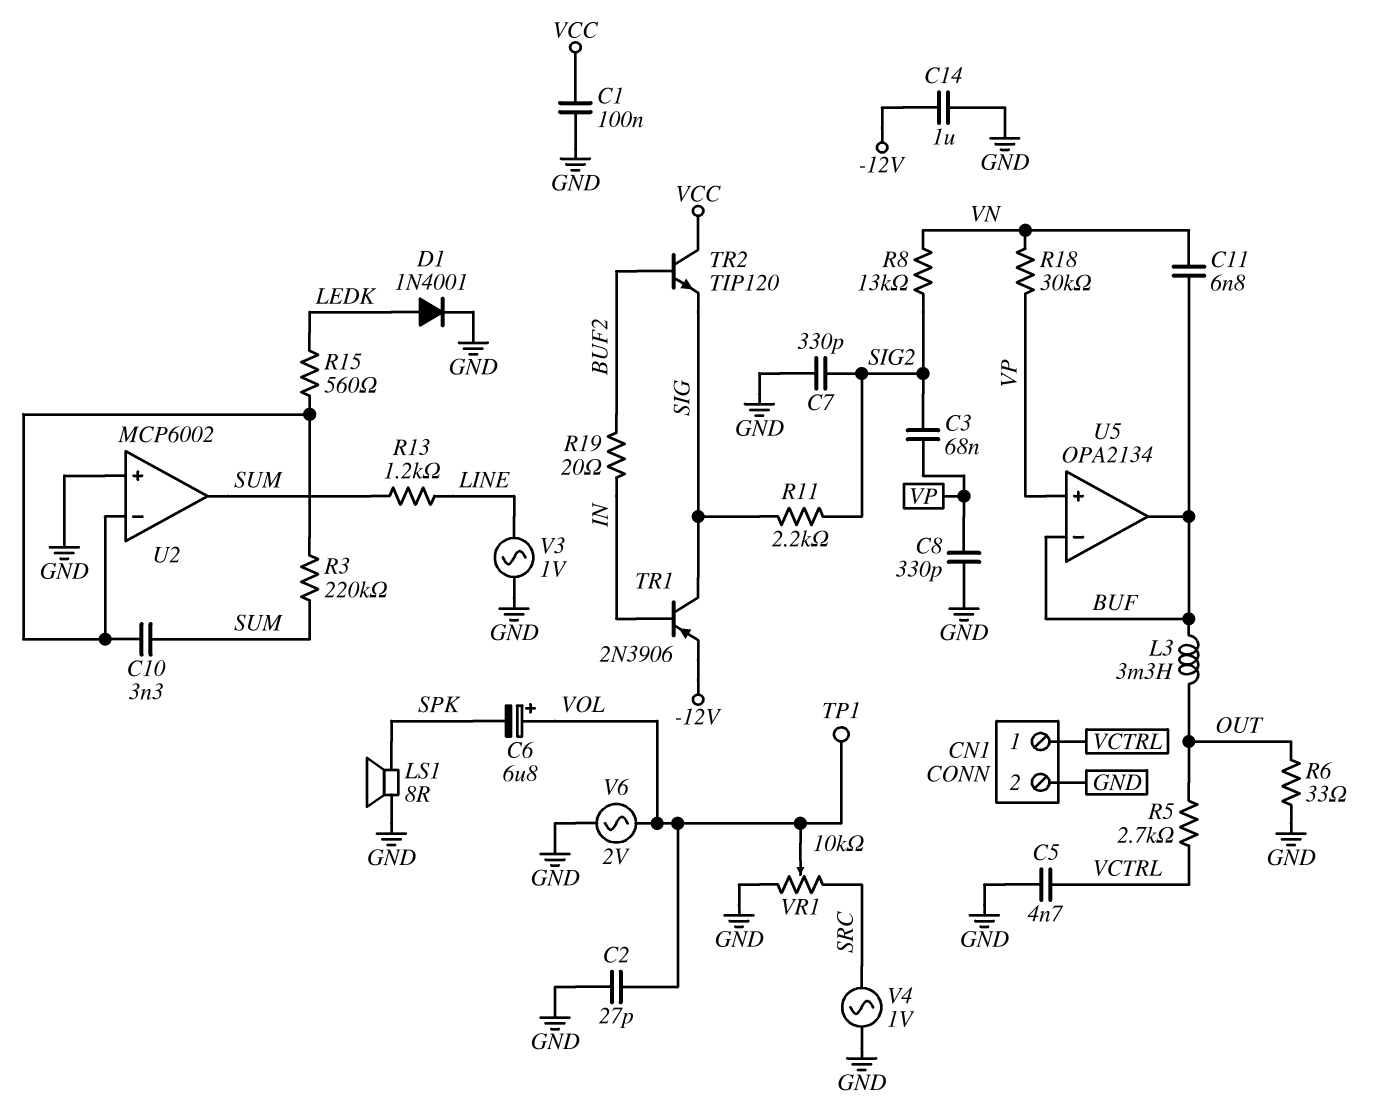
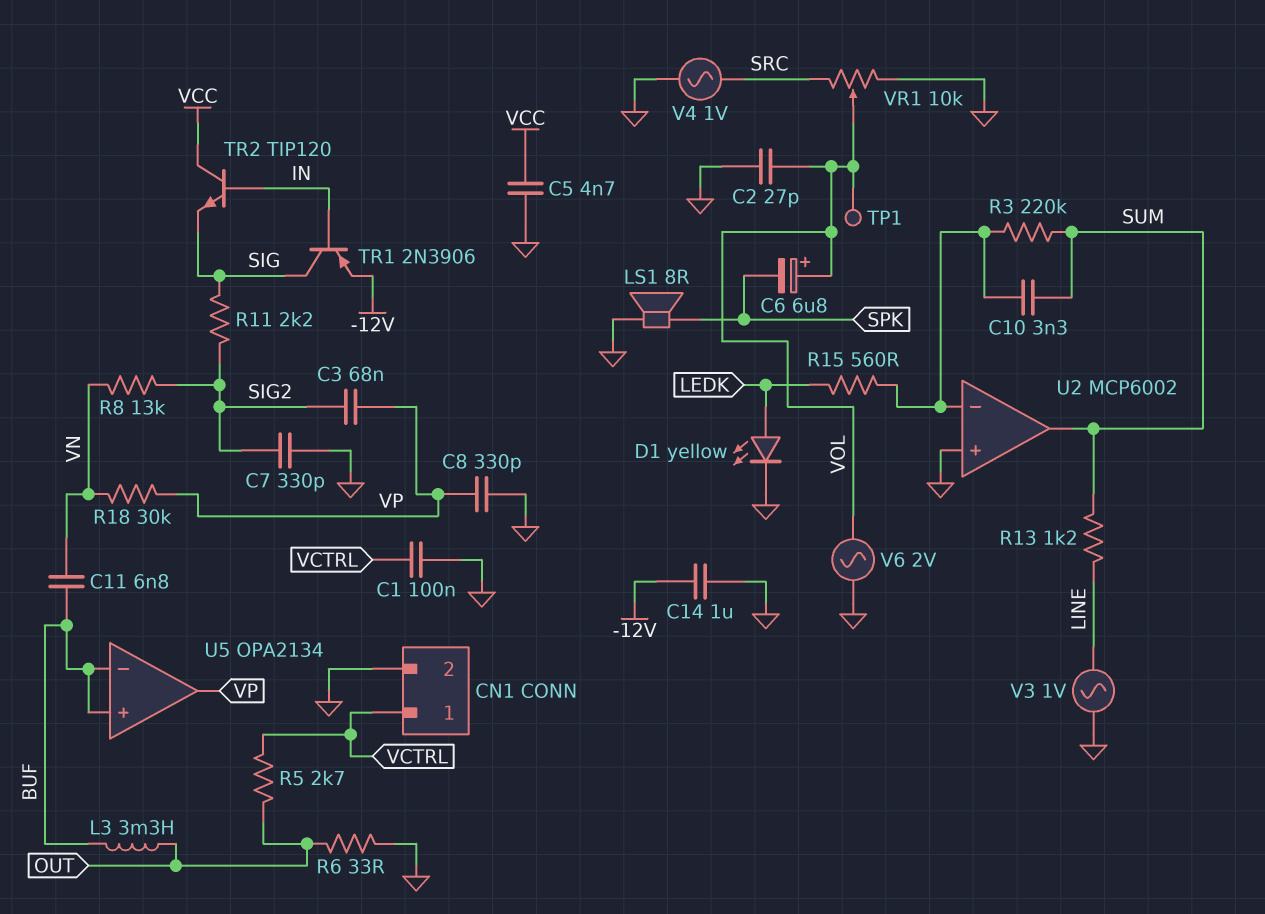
C1: 100nF (GND, VCC) -> 100nF (GND, VCTRL)
C5: 4.7nF (GND, VCTRL) -> 4.7nF (GND, VCC)
D1: diode 1N4001 (A LEDK, K GND) -> LED yellow (A LEDK, K GND)
R19: 20 (BUF2, IN) -> none
TR2: NPN TIP120 (B BUF2, C VCC, E SIG) -> NPN TIP120 (B IN, C VCC, E SIG)
U5 pin in+: VP -> BUF
U5 pin out: BUF -> VP

